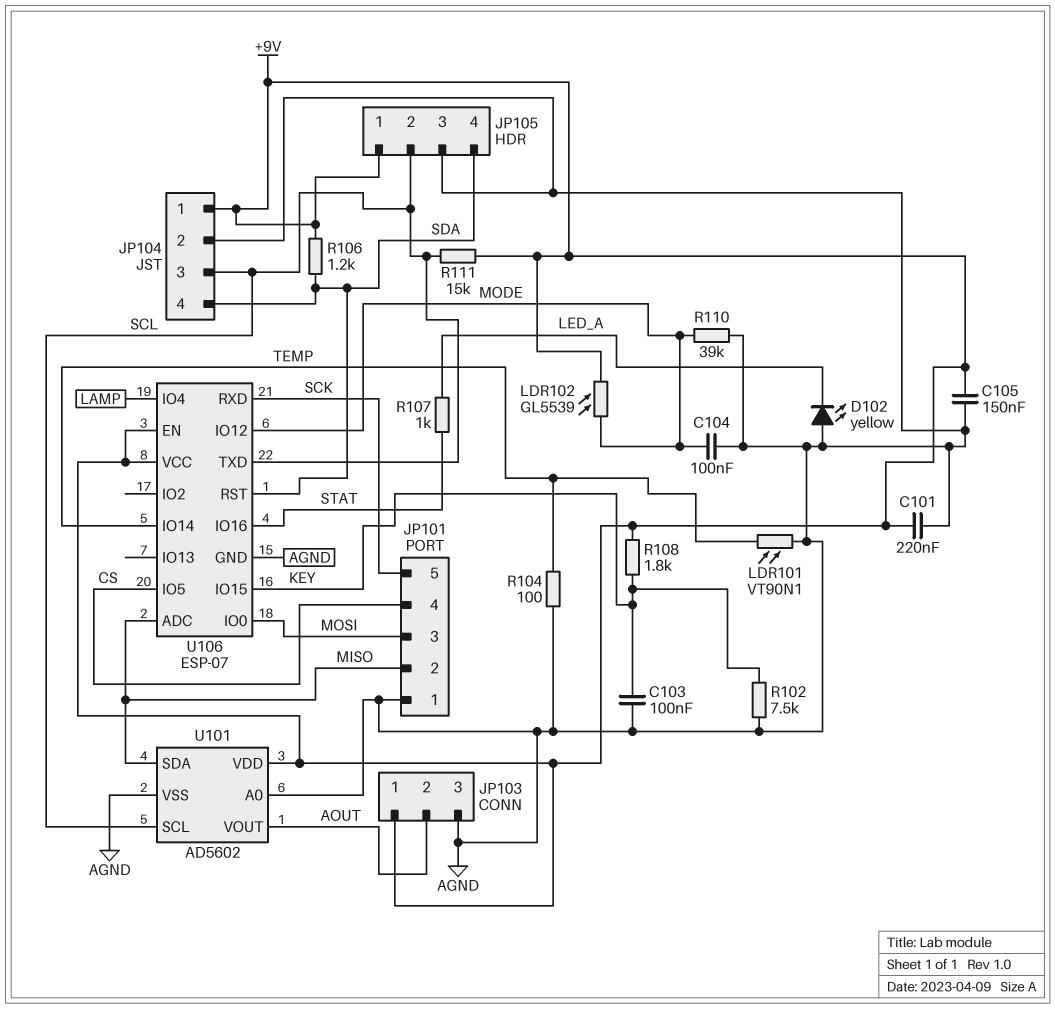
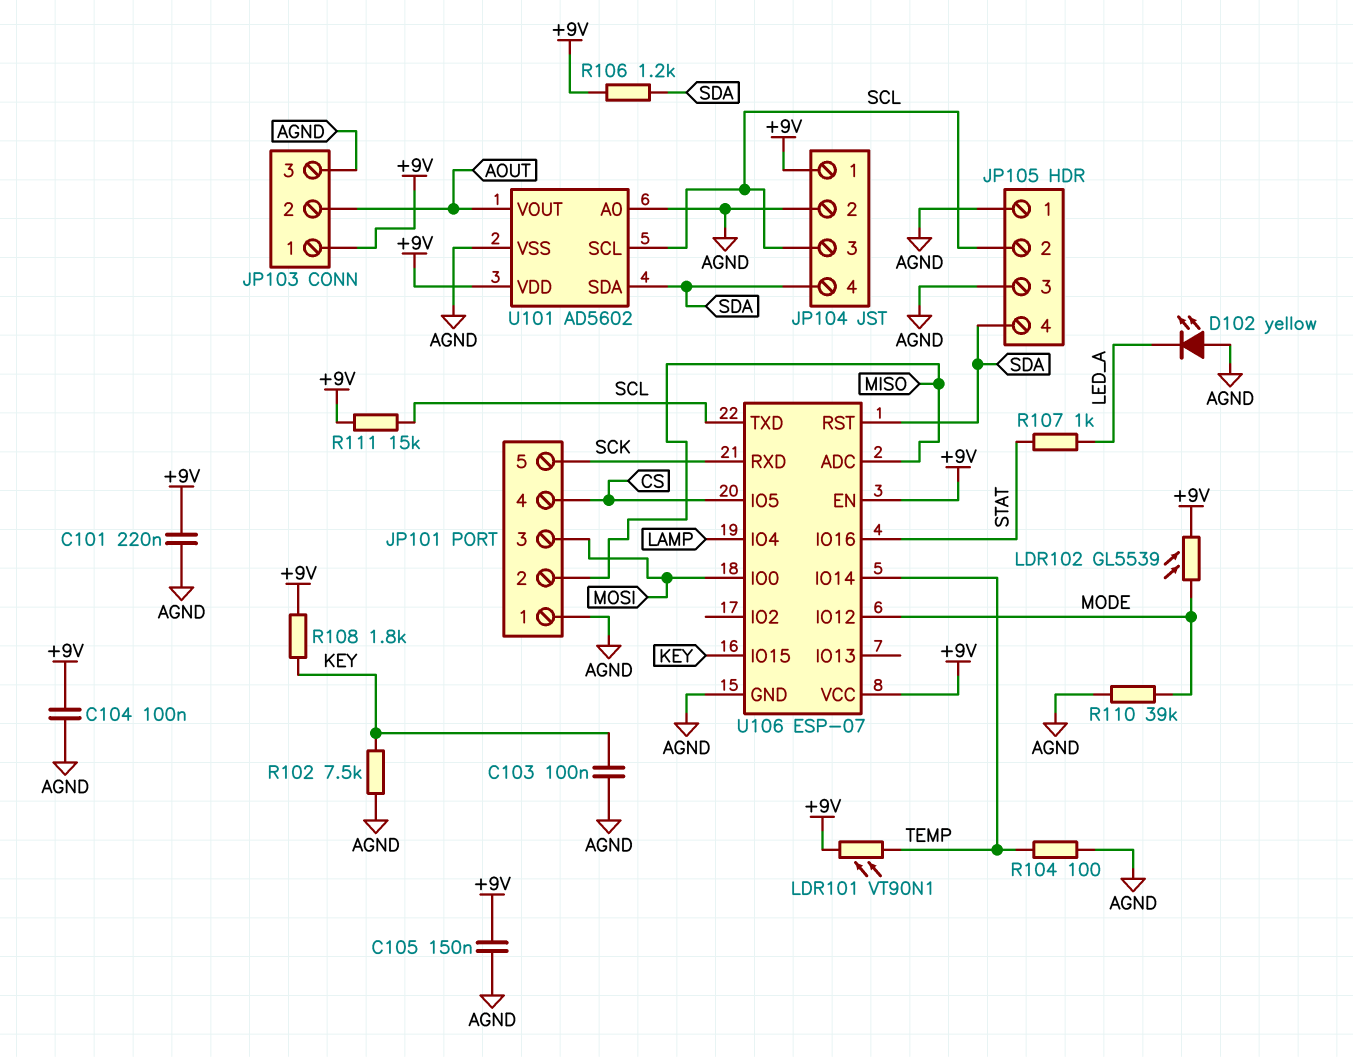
C104: 100nF (AGND, MODE) -> 100nF (+9V, AGND)
JP105 pin 1: +9V -> AGND
LDR101: VT90N1 (AGND, TEMP) -> VT90N1 (+9V, TEMP)
U101 pin SDA: MISO -> SDA

